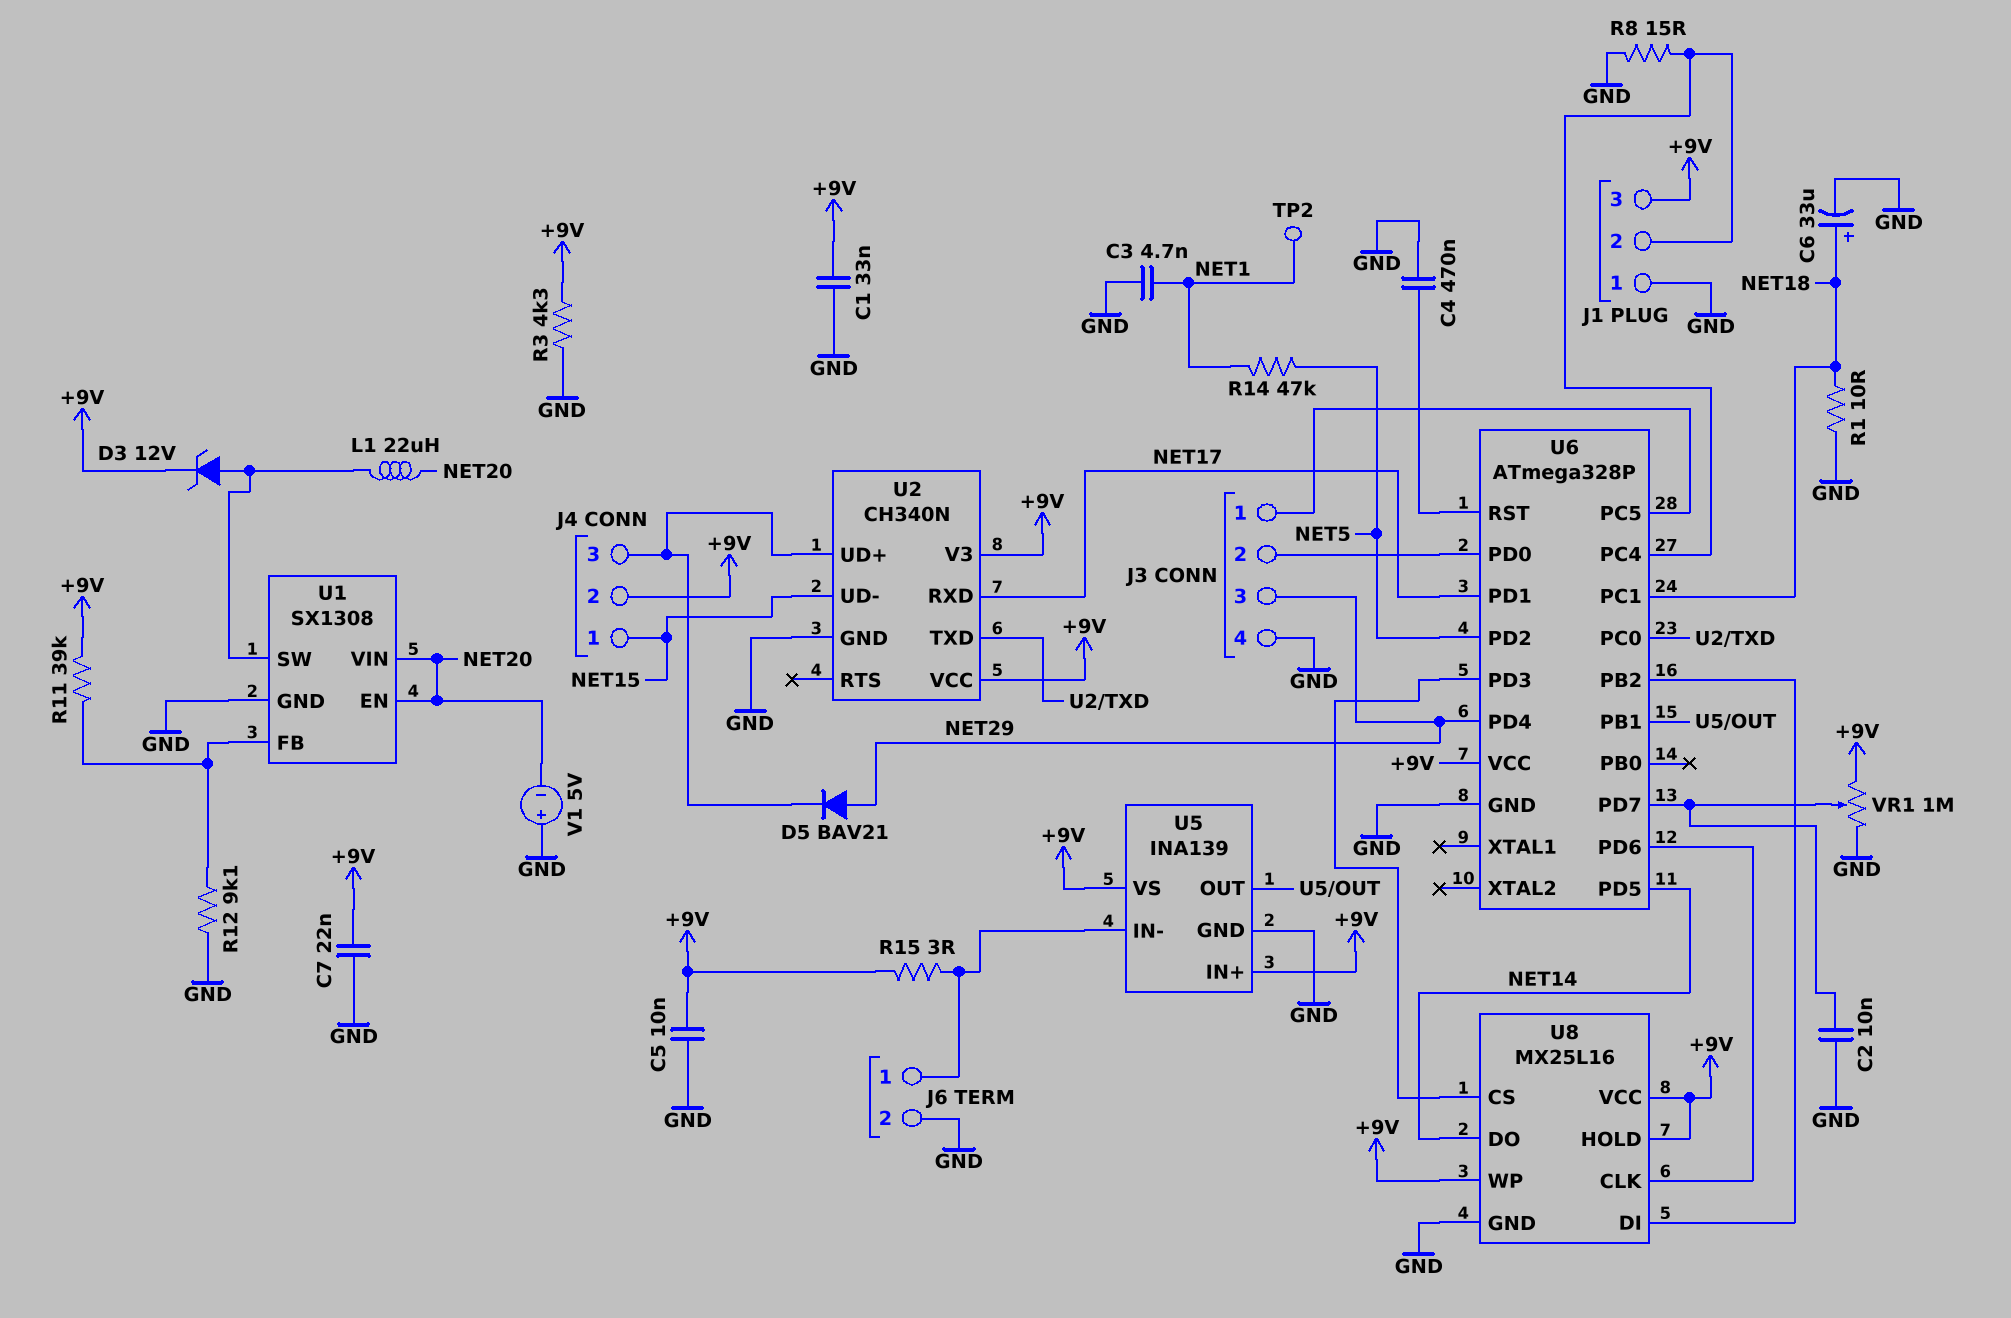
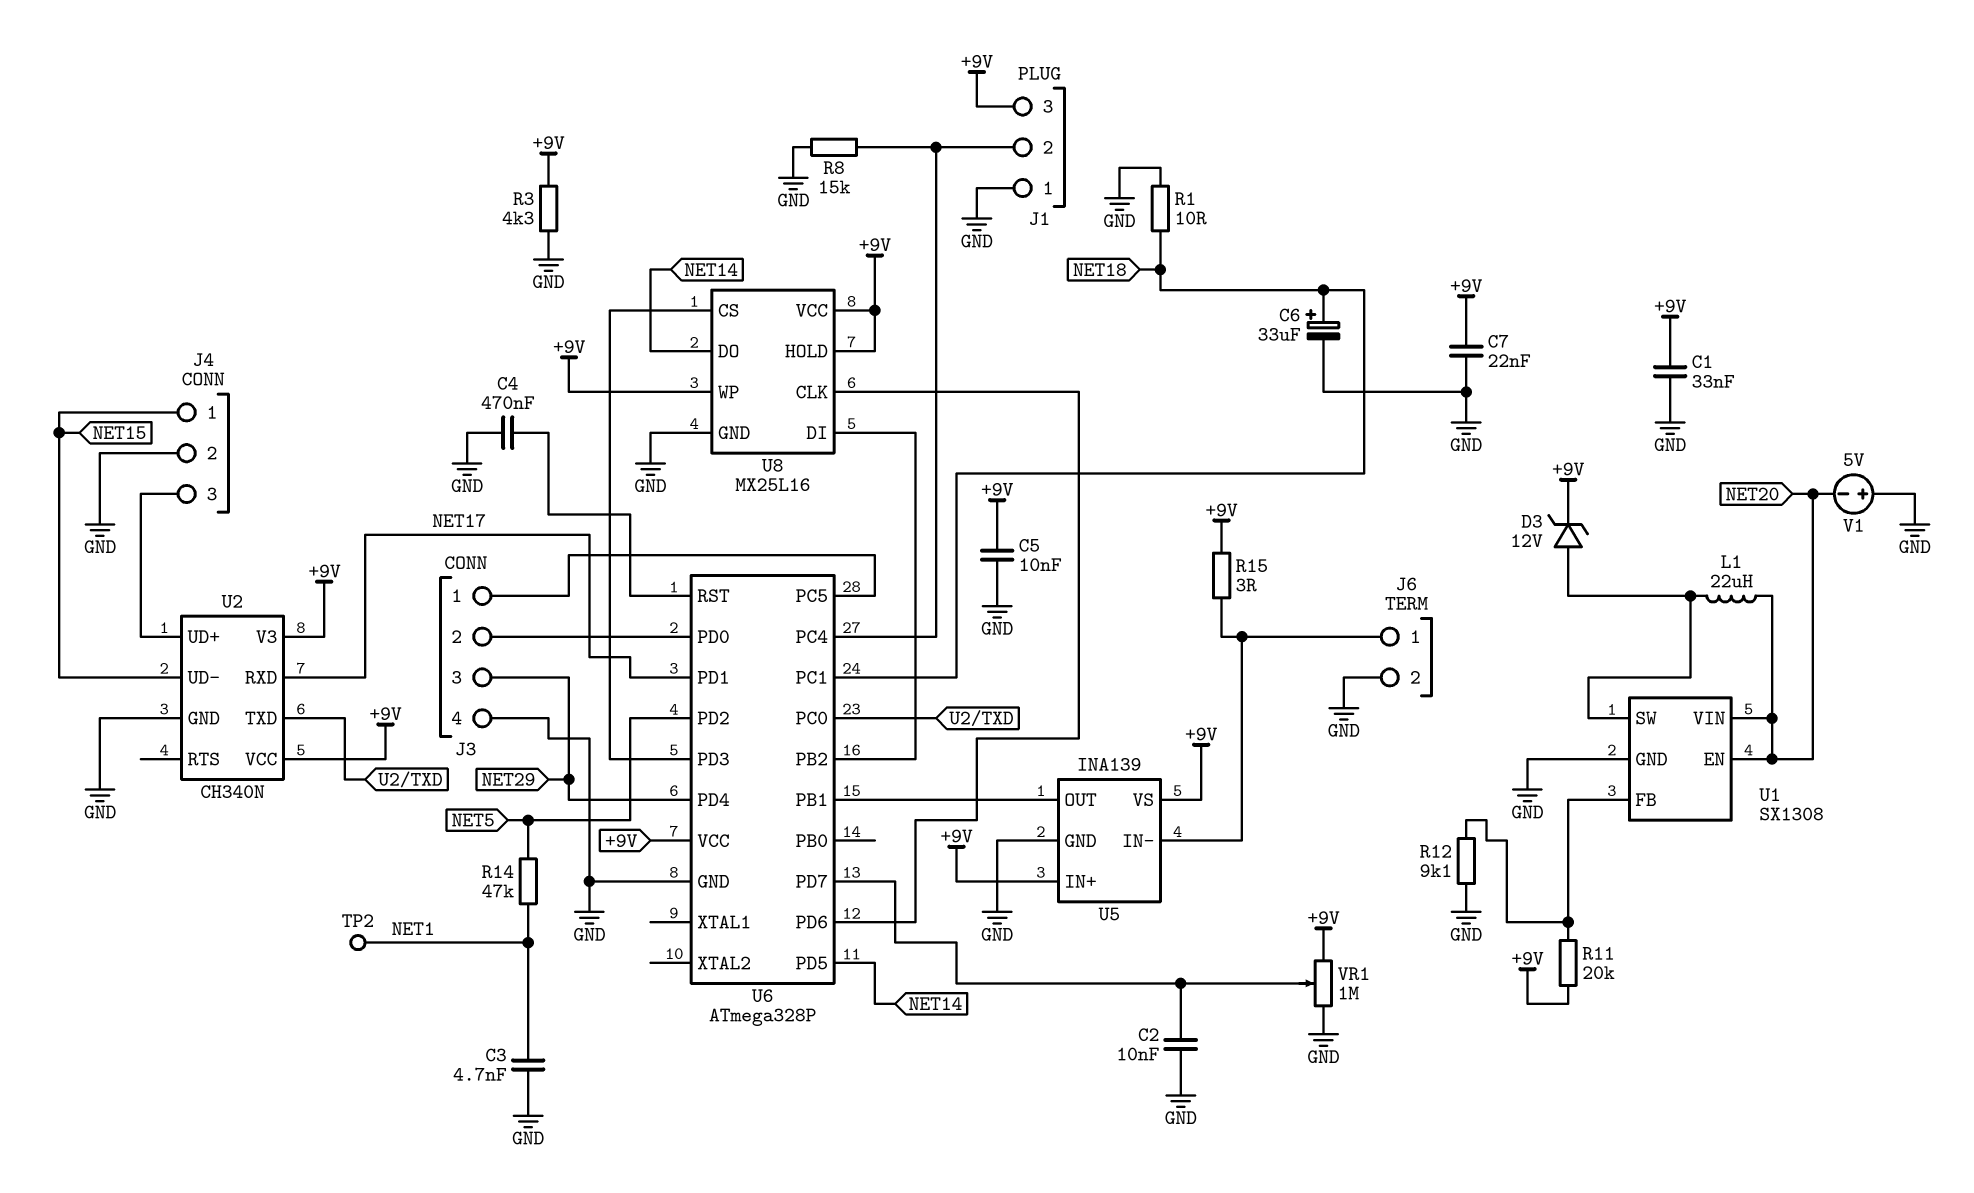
D5: diode BAV21 (A NET29, K J4/3) -> none
J4 pin 2: +9V -> GND
R8: 15 (GND, J1/2) -> 15k (GND, J1/2)
R11: 39k (+9V, U1/FB) -> 20k (+9V, U1/FB)

